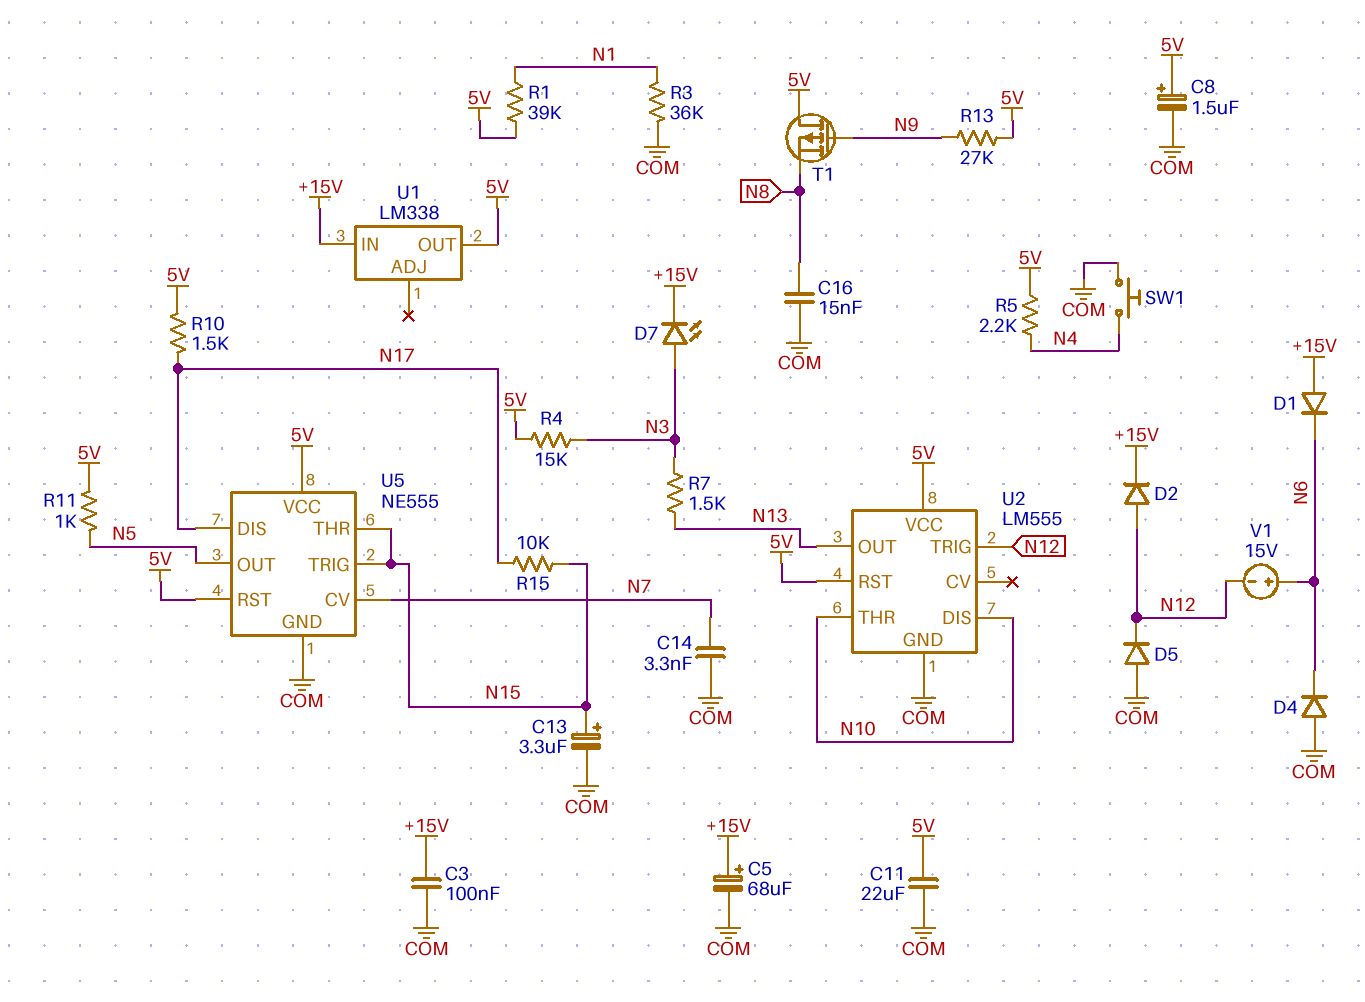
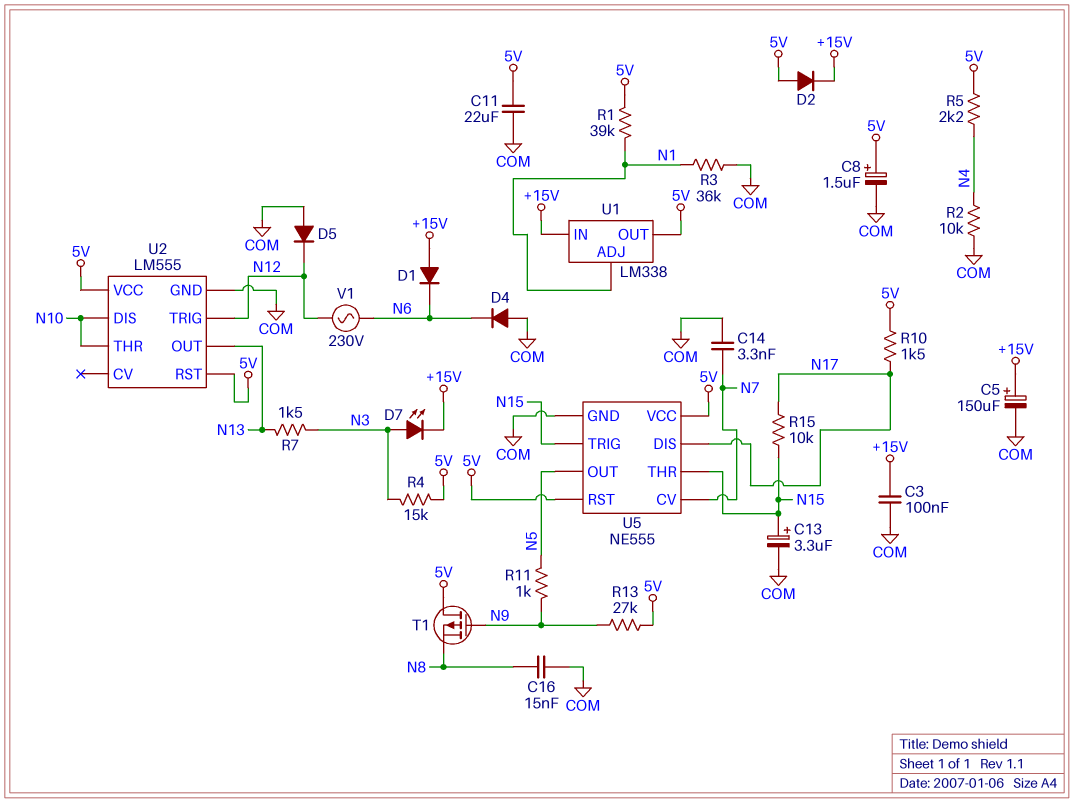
C5: 68uF (plus +15V, minus COM) -> 150uF (plus +15V, minus COM)
D2: diode (A N12, K +15V) -> diode (A 5V, K +15V)
R2: none -> 10k (COM, N4)
R11: 1k (5V, N5) -> 1k (N5, N9)
SW1: button (COM, N4) -> none
U1 pin ADJ: none -> N1
V1: 15V (plus N6, minus N12) -> AC 230V (N6, N12)

